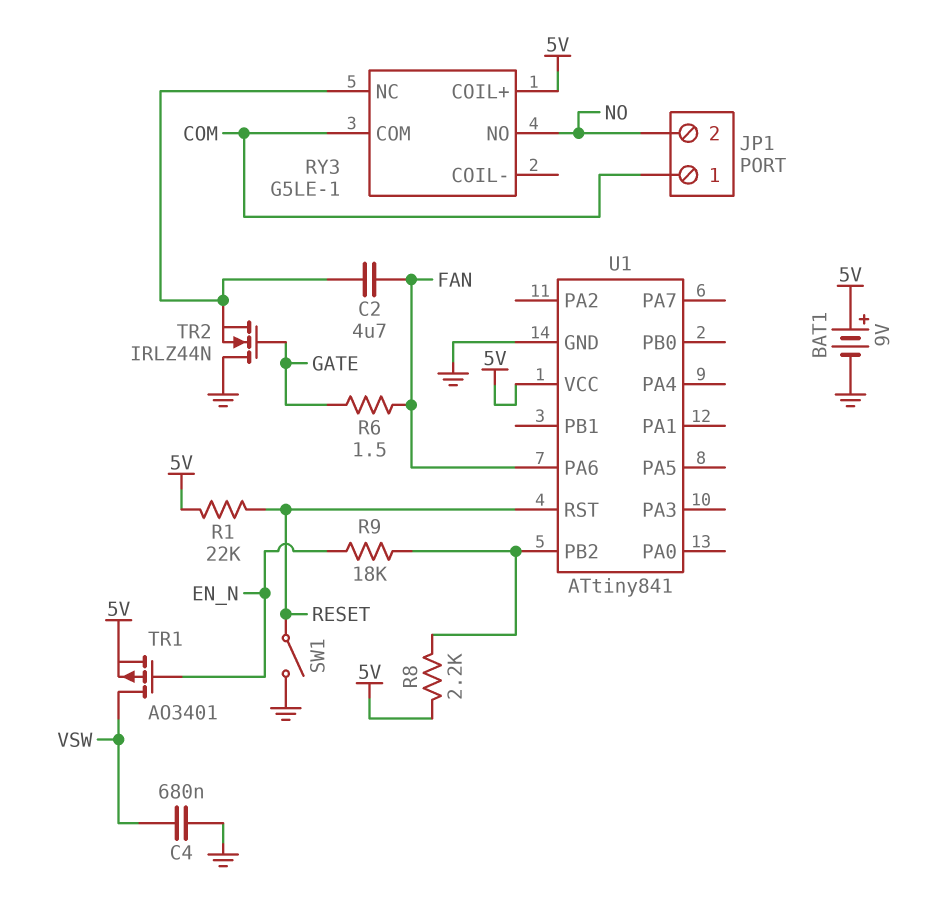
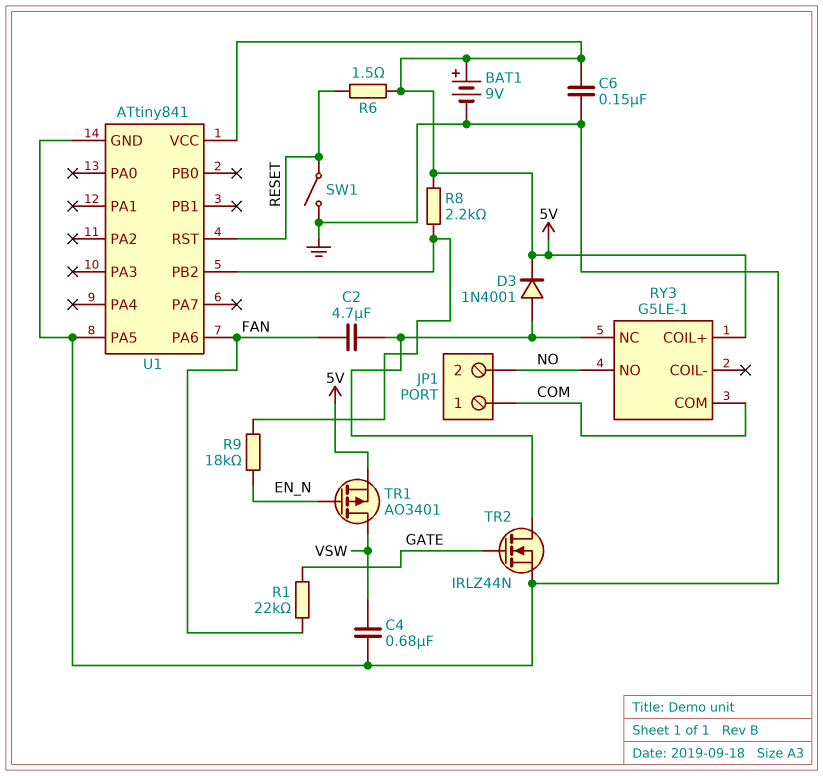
C6: none -> 150nF (5V, GND)
D3: none -> diode 1N4001 (A RY3/NC, K 5V)
R1: 22k (5V, RESET) -> 22k (FAN, GATE)
R6: 1.5 (FAN, GATE) -> 1.5 (5V, RESET)
TR2: NMOS IRLZ44N (G GATE, D GND, S RY3/NC) -> NMOS IRLZ44N (G GATE, D RY3/NC, S GND)
U1 pin PA5: none -> GND

